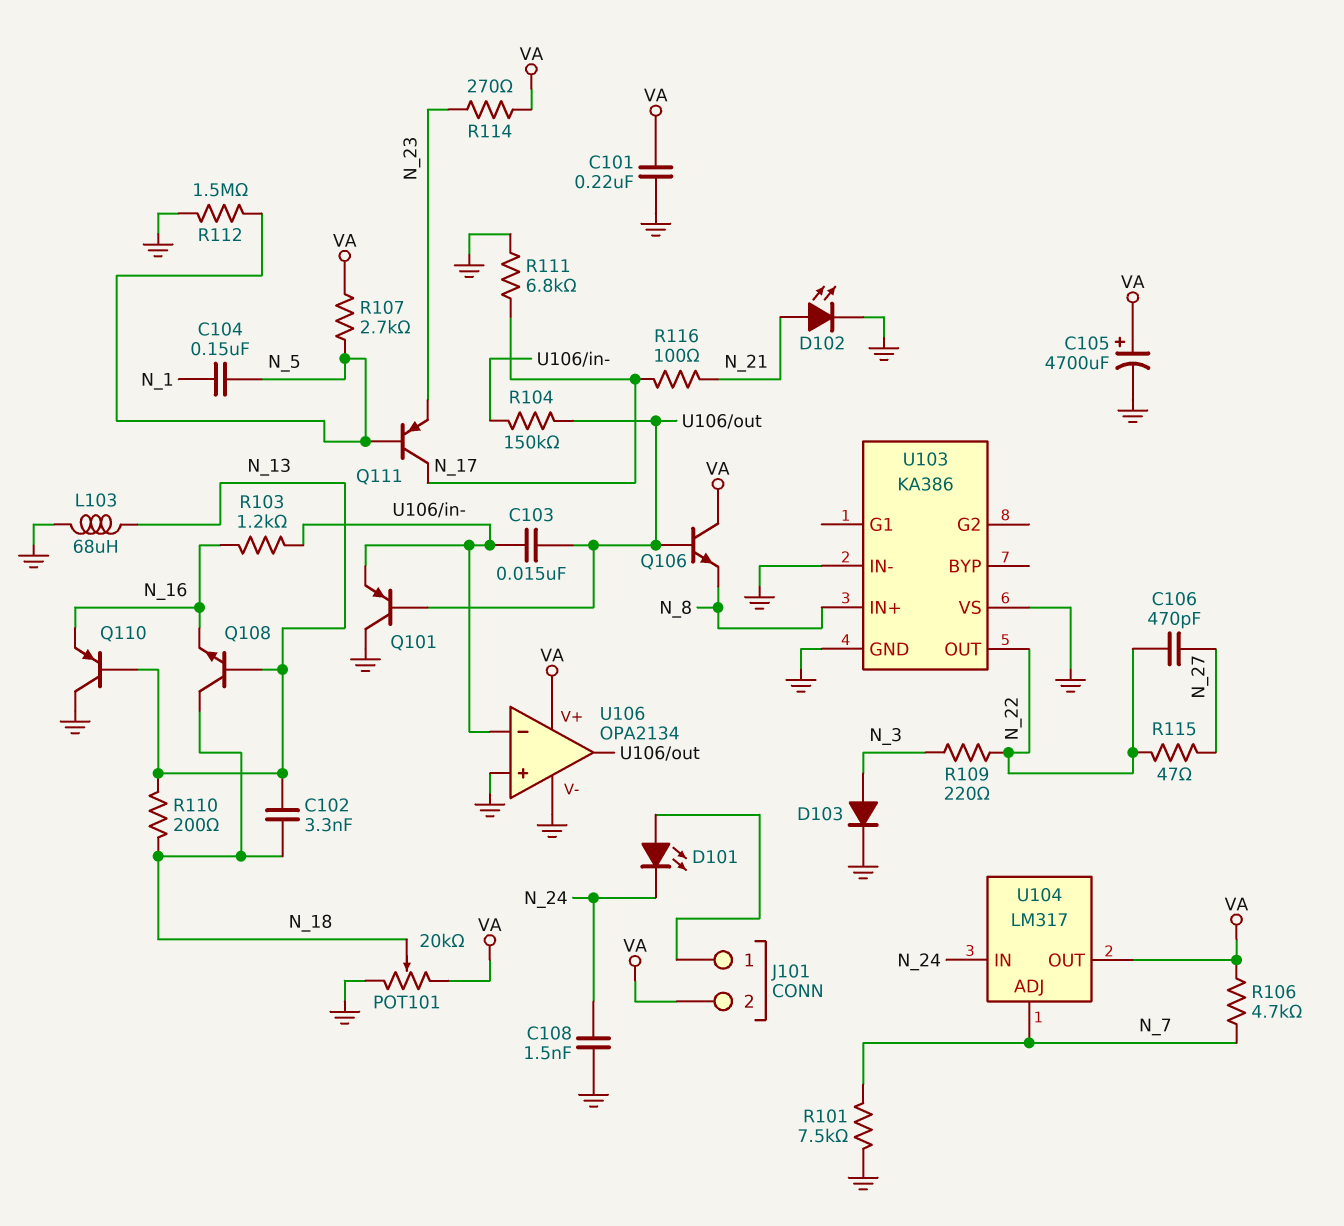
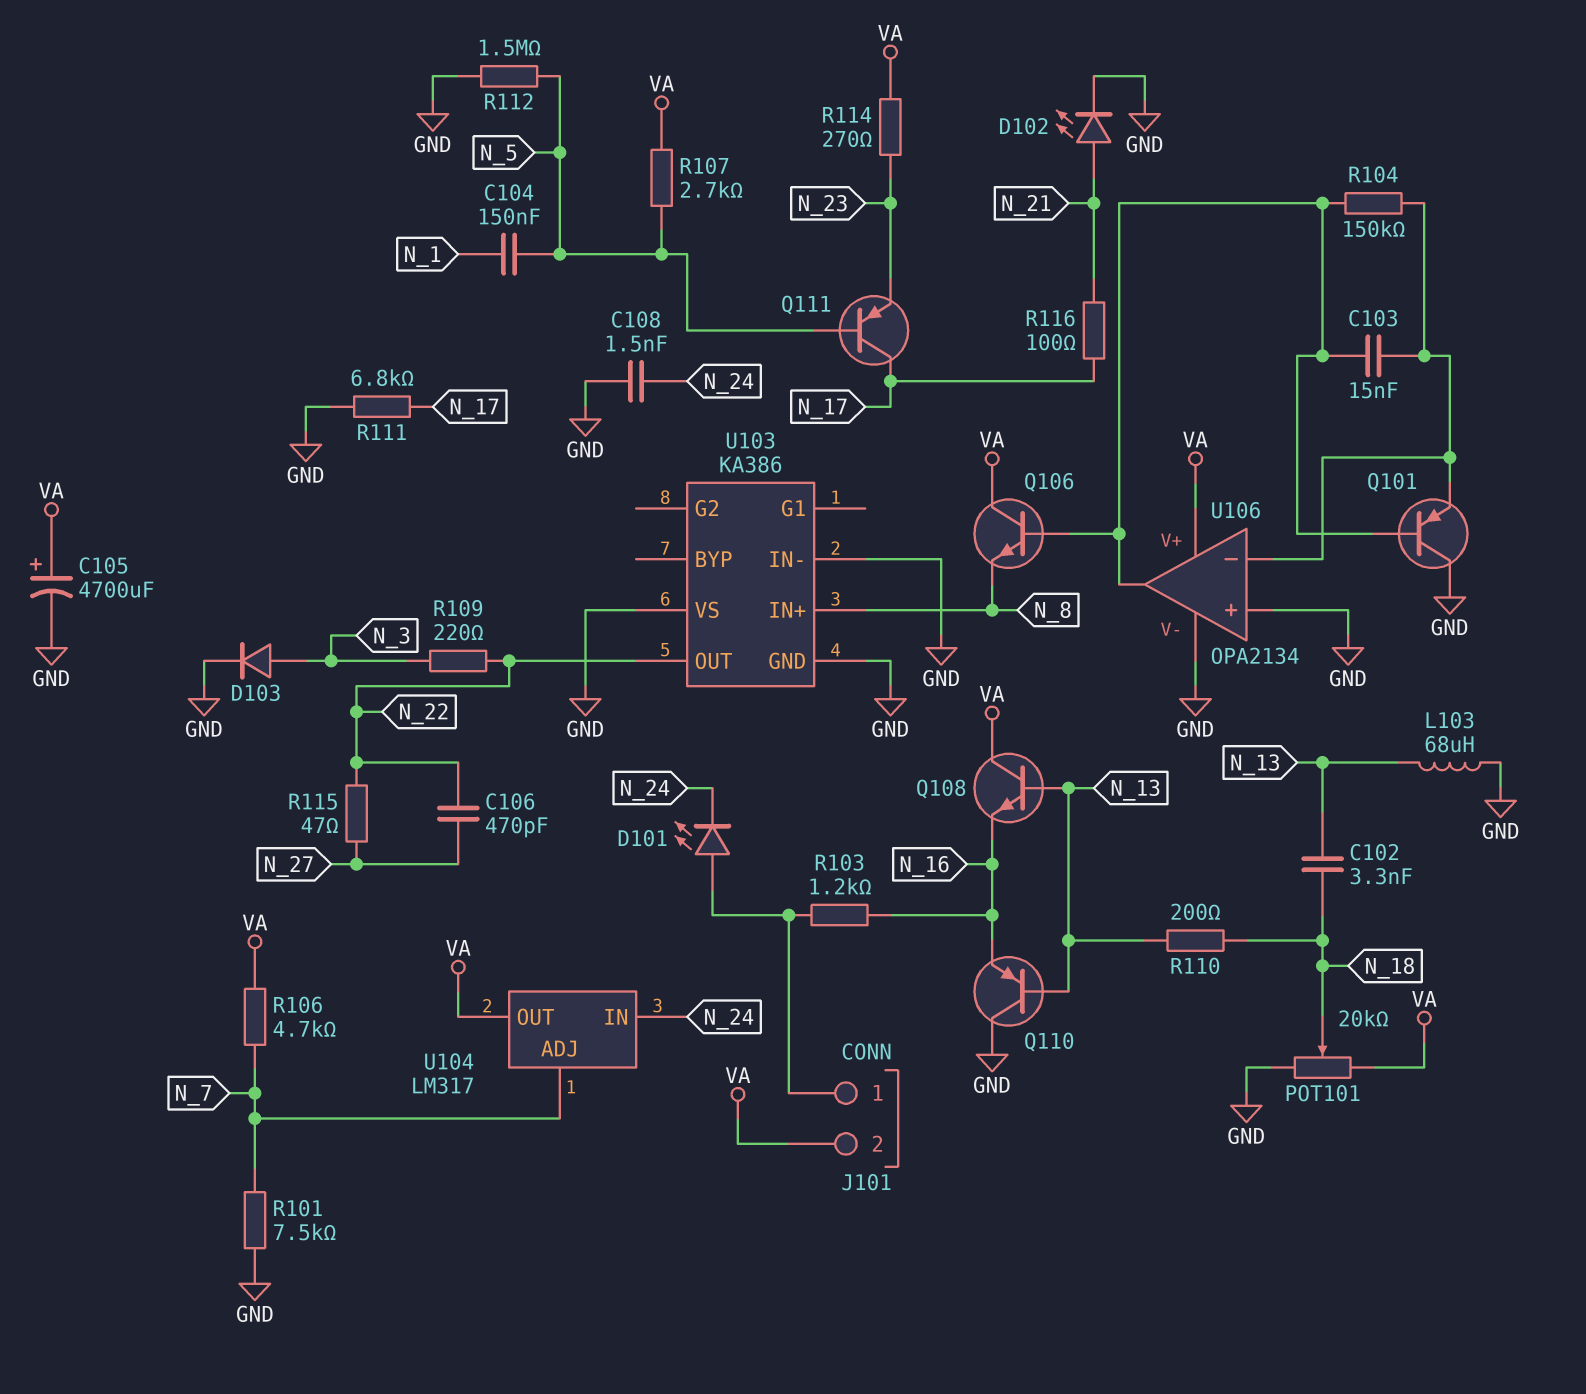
C101: 220nF (GND, VA) -> none
Q108: NPN (B N_13, C N_18, E N_16) -> NPN (B N_13, C VA, E N_16)
R103: 1.2k (N_16, U106/in-) -> 1.2k (J101/1, N_16)

